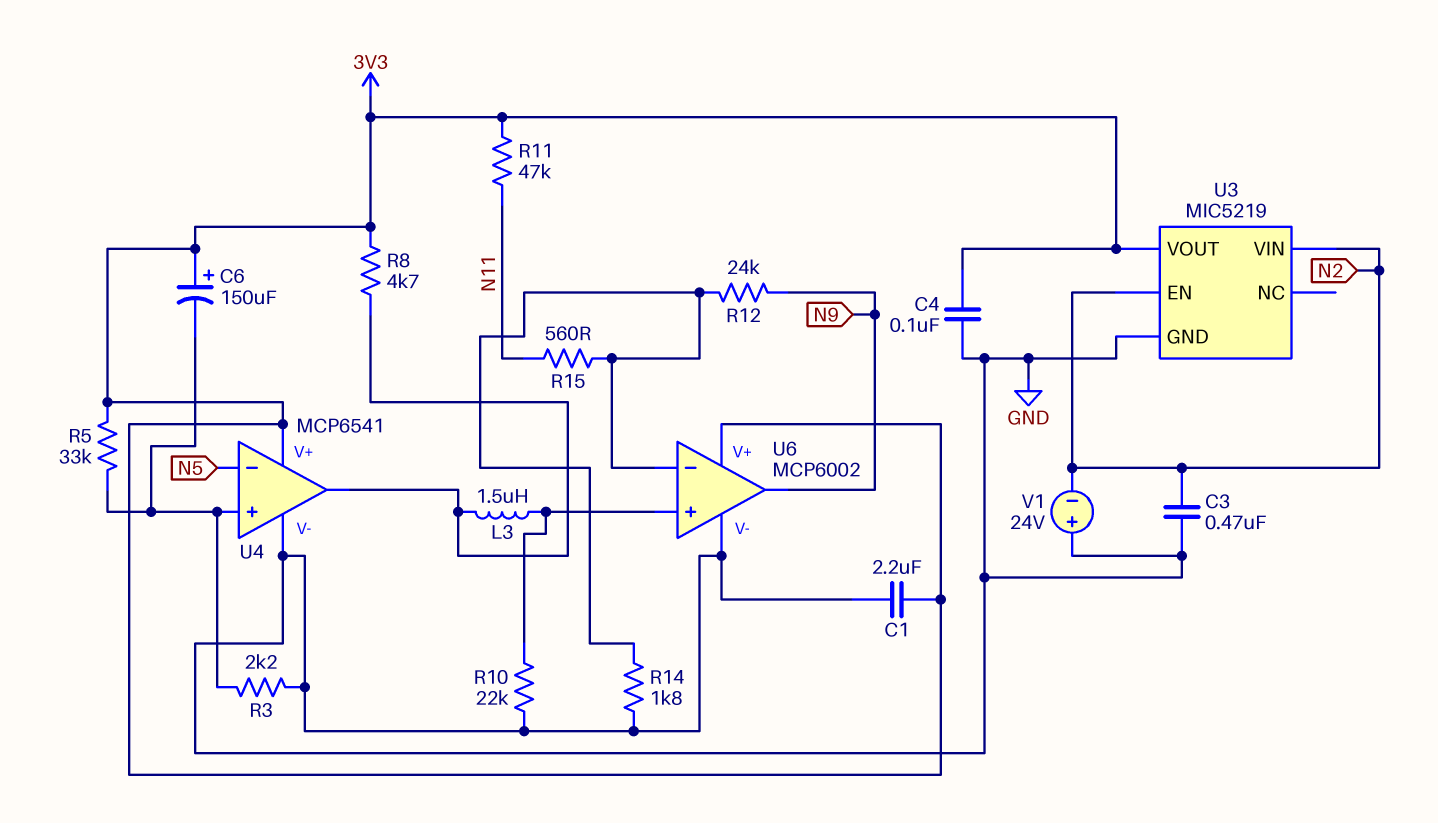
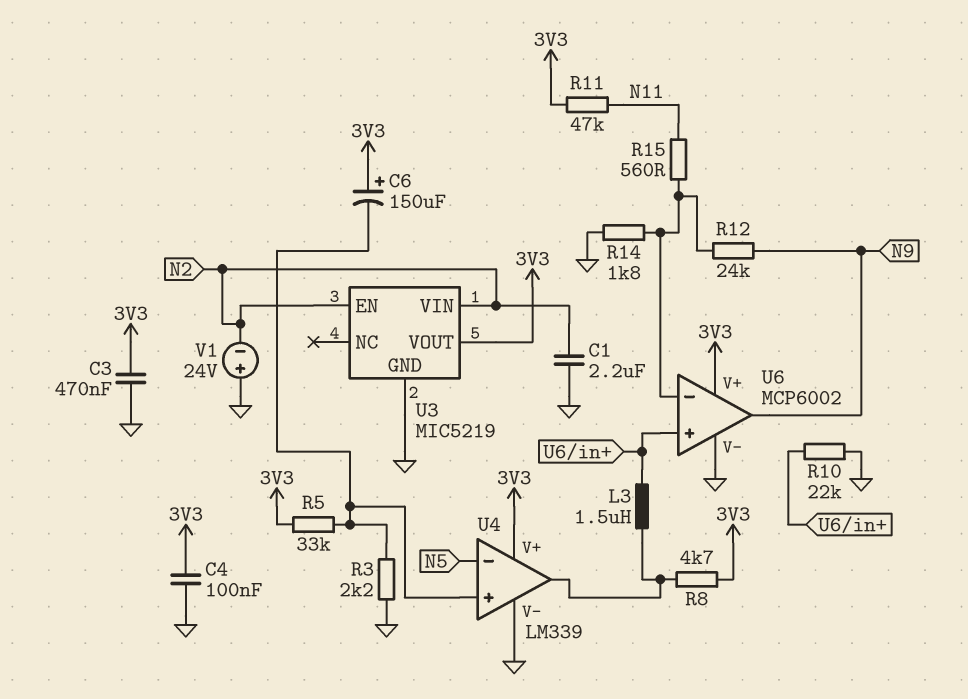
C1: 2.2uF (3V3, GND) -> 2.2uF (GND, N2)
C3: 470nF (GND, N2) -> 470nF (3V3, GND)
U4: MCP6541 -> LM339

